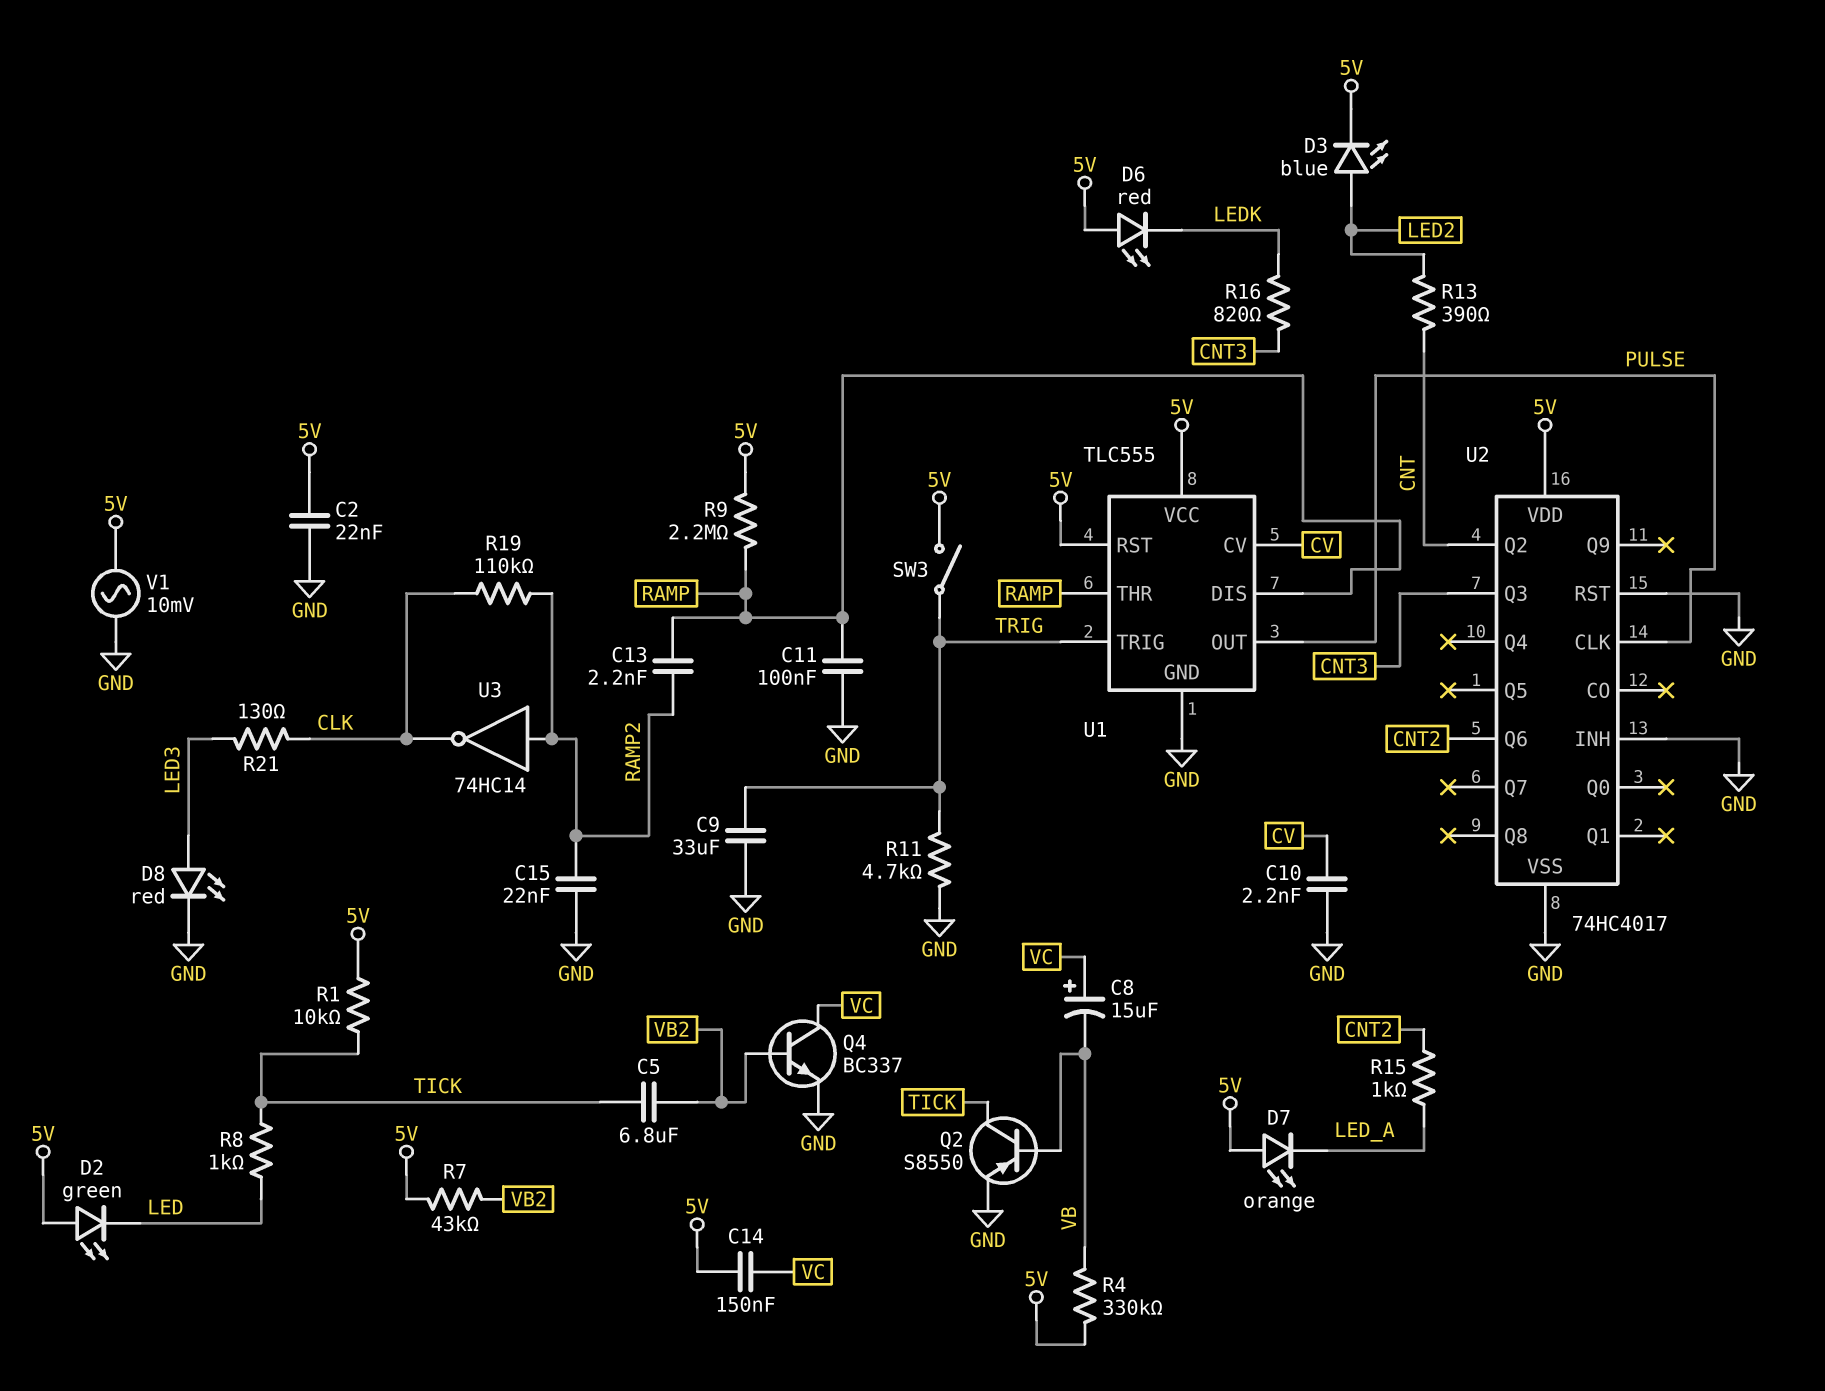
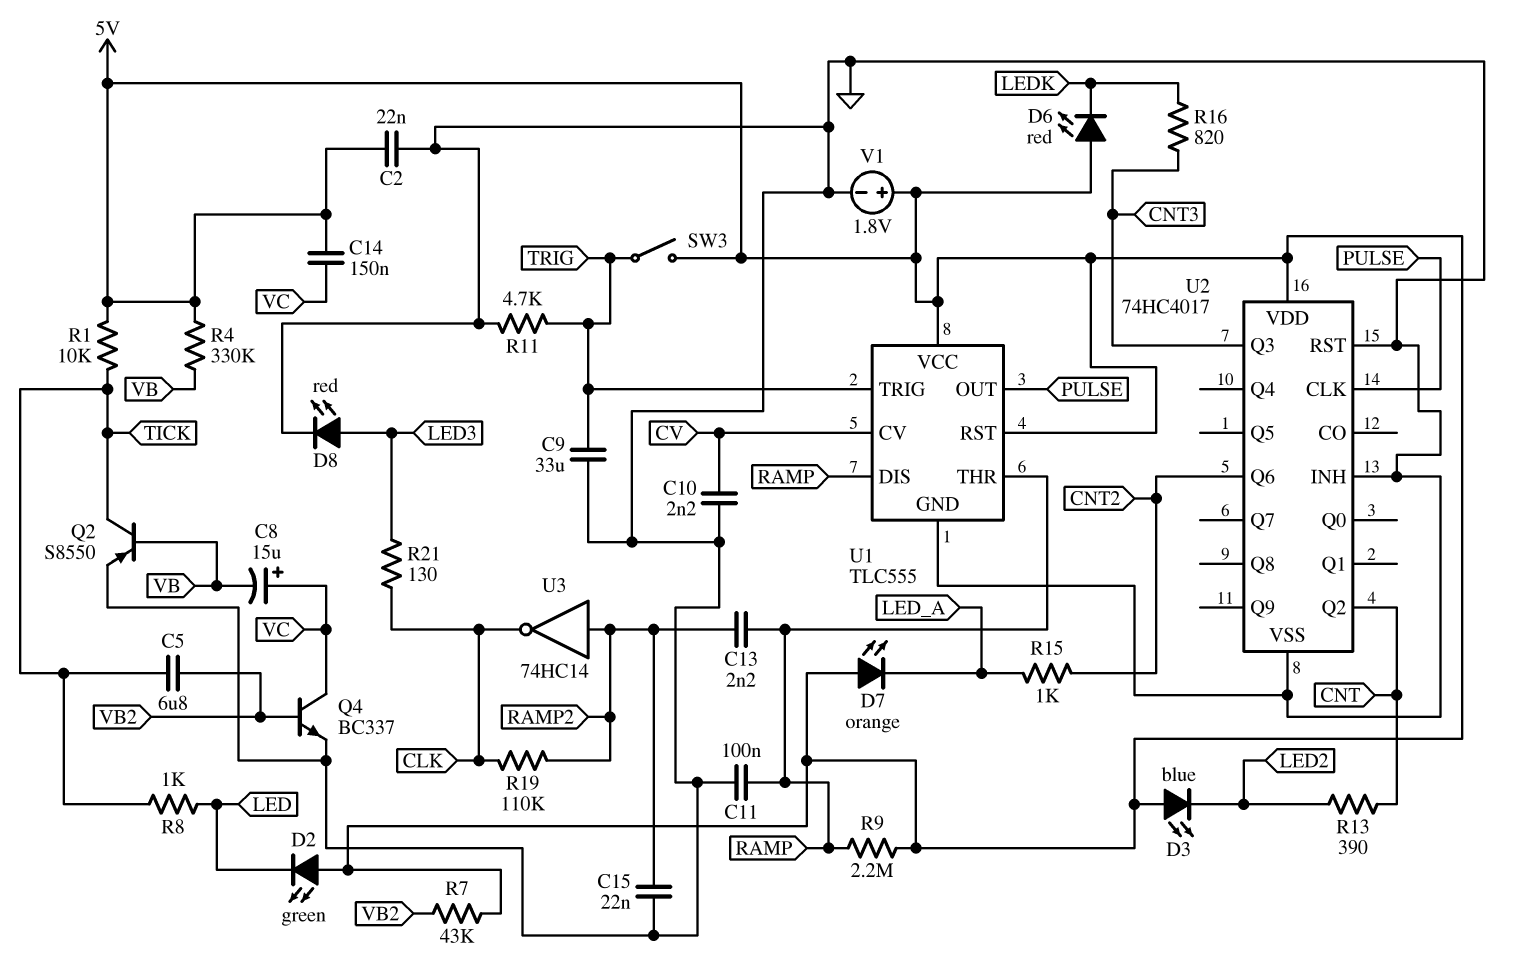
D3: LED blue (A LED2, K 5V) -> LED blue (A 5V, K LED2)
V1: AC 10mV (5V, GND) -> 1.8V (plus 5V, minus GND)

